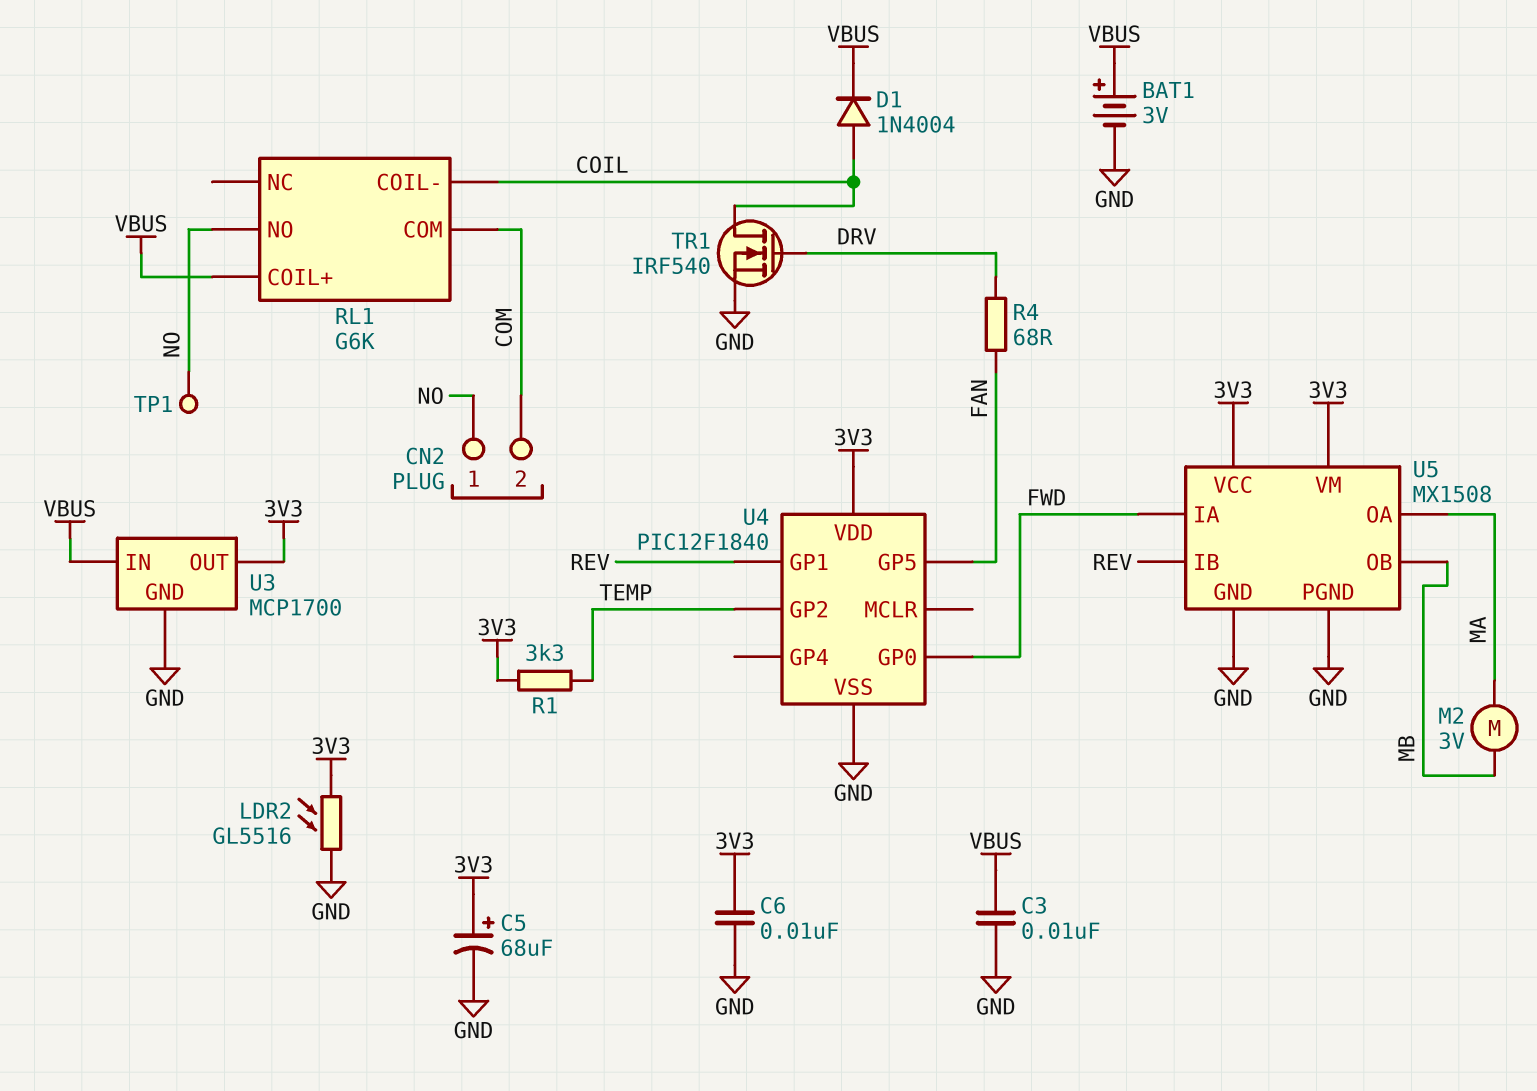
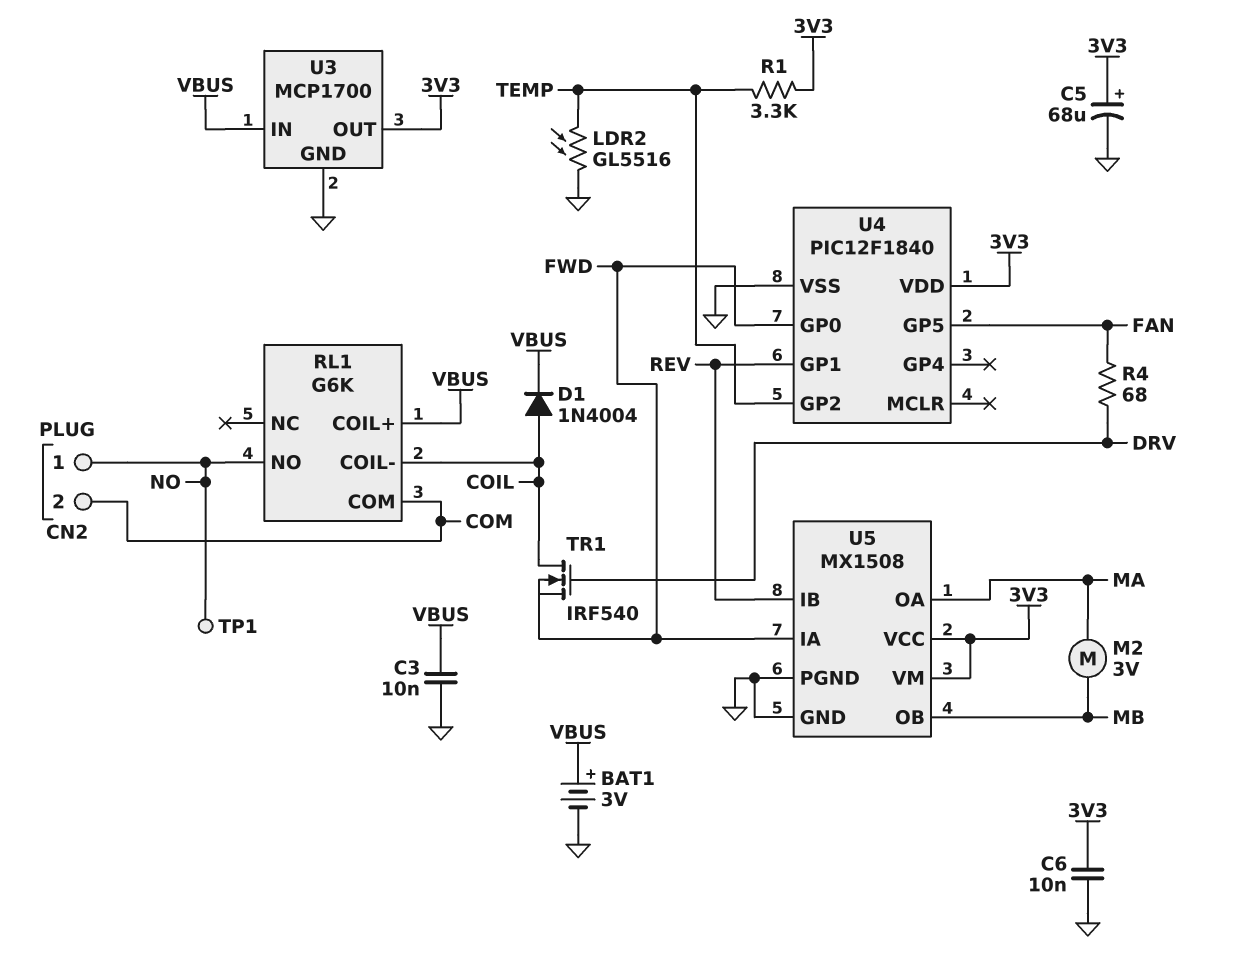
LDR2: GL5516 (3V3, GND) -> GL5516 (GND, TEMP)
TR1: NMOS IRF540 (G DRV, D COIL, S GND) -> NMOS IRF540 (G DRV, D COIL, S FWD)

